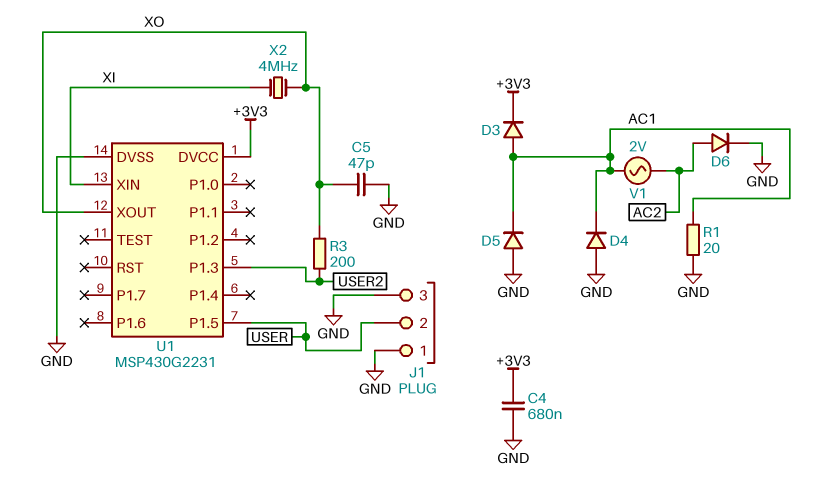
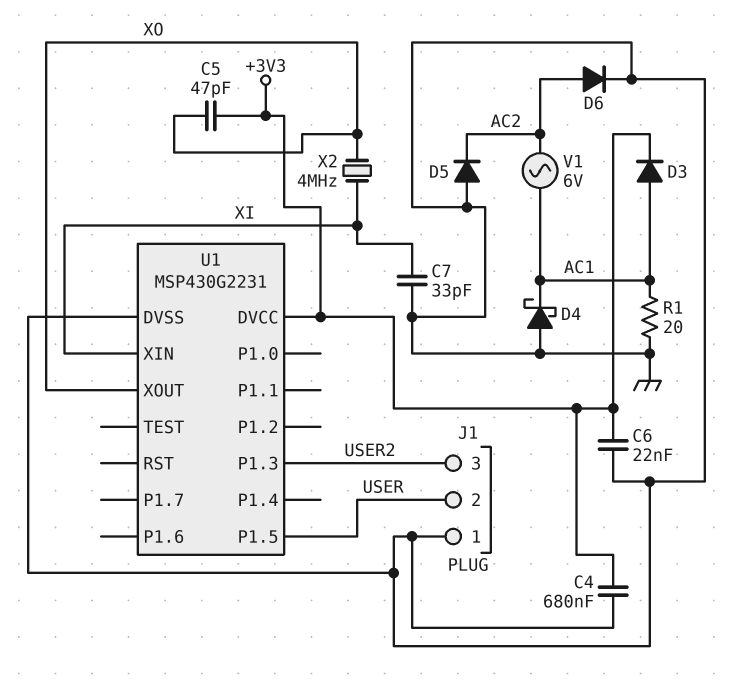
C5: 47pF (GND, XO) -> 47pF (+3V3, XO)
C6: none -> 22nF (+3V3, GND)
C7: none -> 33pF (GND, XI)
D4: diode (A GND, K AC1) -> schottky (A GND, K AC1)
D5: diode (A GND, K AC1) -> diode (A GND, K AC2)
J1 pin 3: GND -> USER2
R3: 200 (USER2, XO) -> none
V1: AC 2V (AC1, AC2) -> AC 6V (AC1, AC2)

